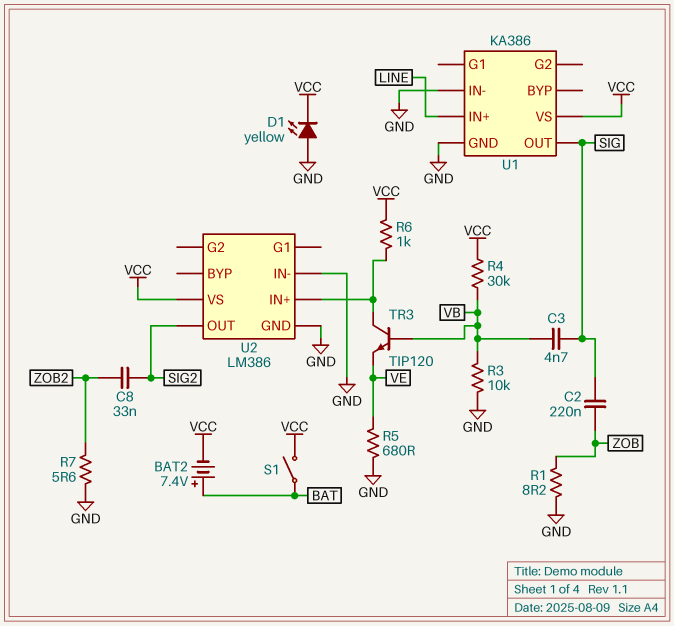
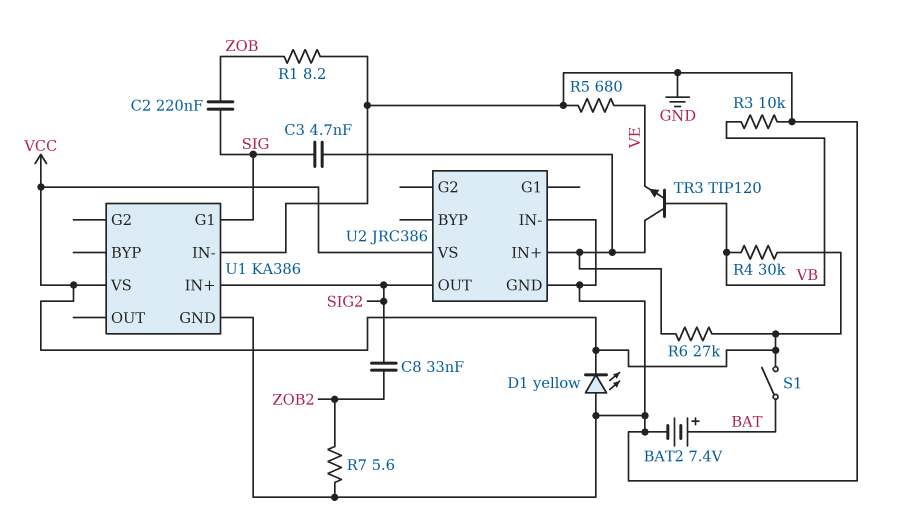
BAT2: 7.4V (plus BAT, minus VCC) -> 7.4V (plus BAT, minus GND)
C3: 4.7nF (SIG, VB) -> 4.7nF (SIG, U2/IN+)
R6: 1k (U2/IN+, VCC) -> 27k (U2/IN+, VCC)
U1 pin G1: none -> SIG
U1 pin IN+: LINE -> SIG2
U1 pin OUT: SIG -> none
U2: LM386 -> JRC386

